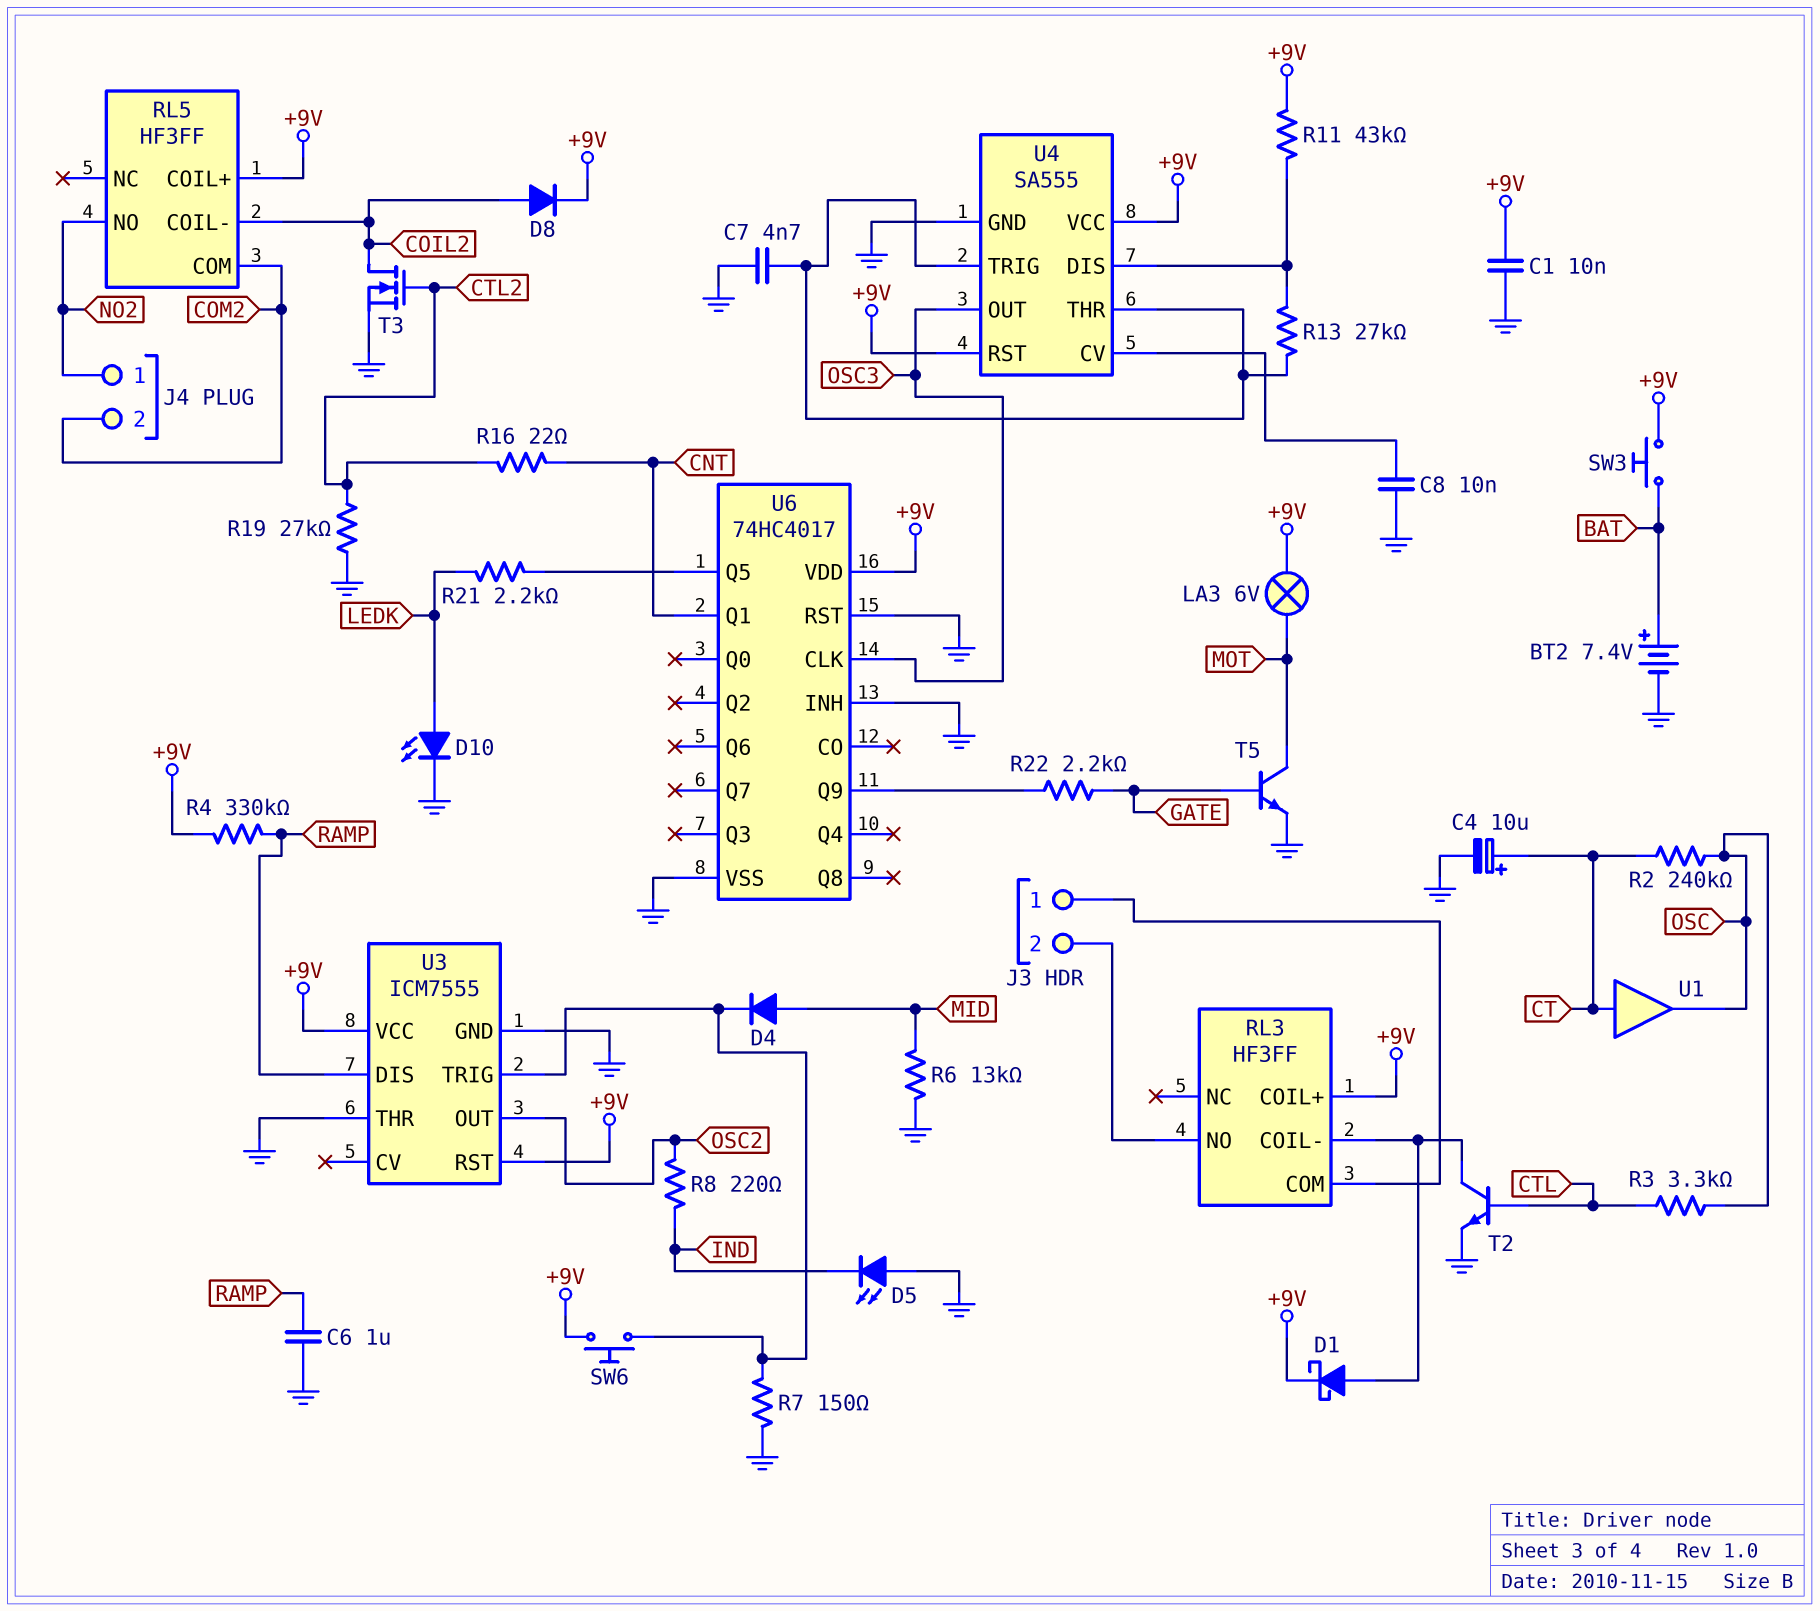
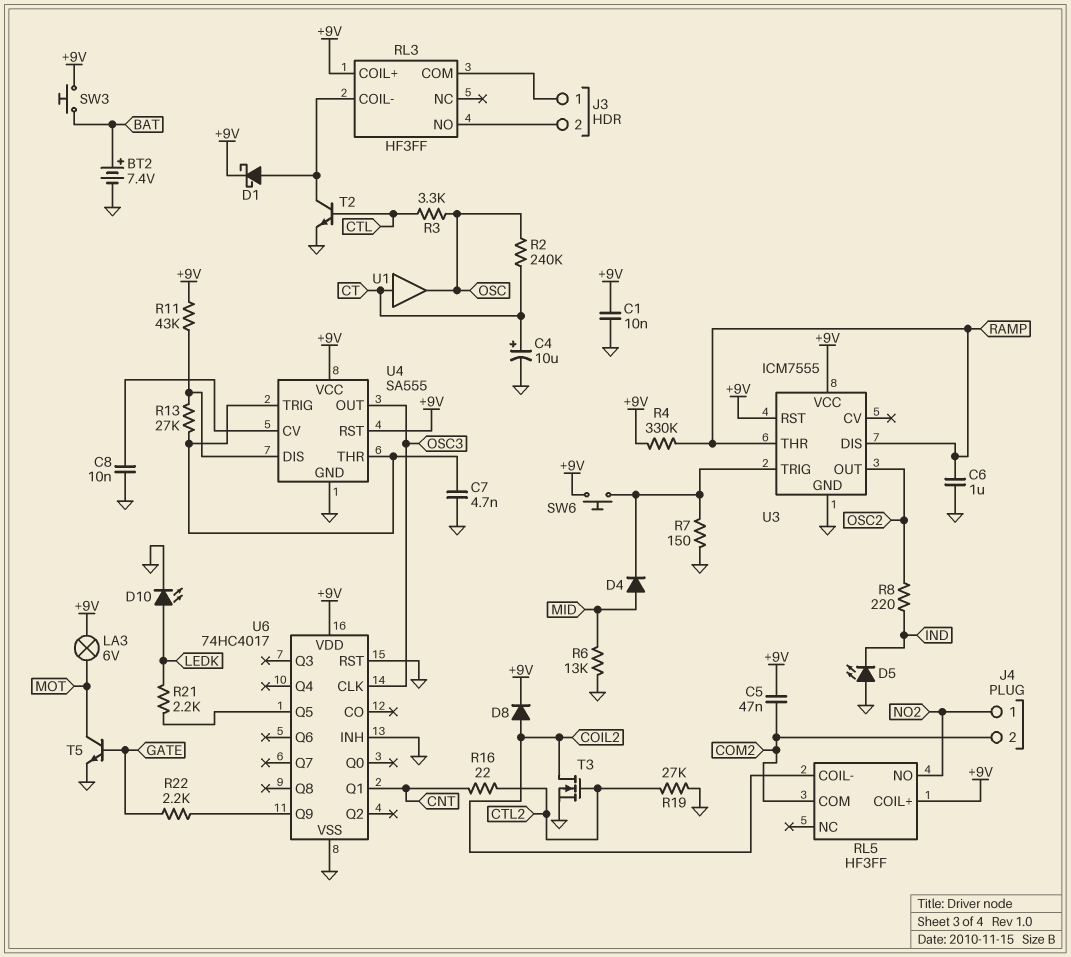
C5: none -> 47nF (+9V, COM2)
U3 pin THR: GND -> RAMP

